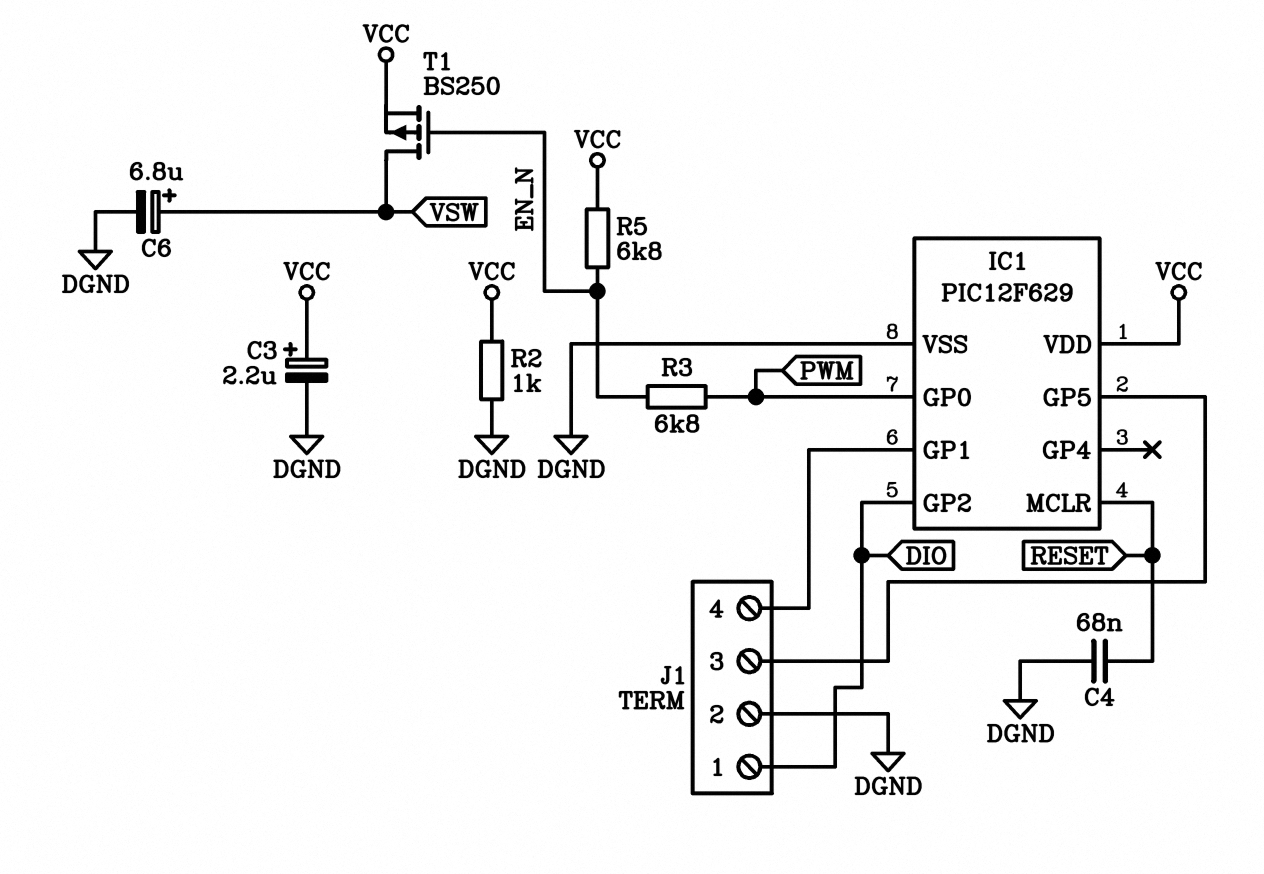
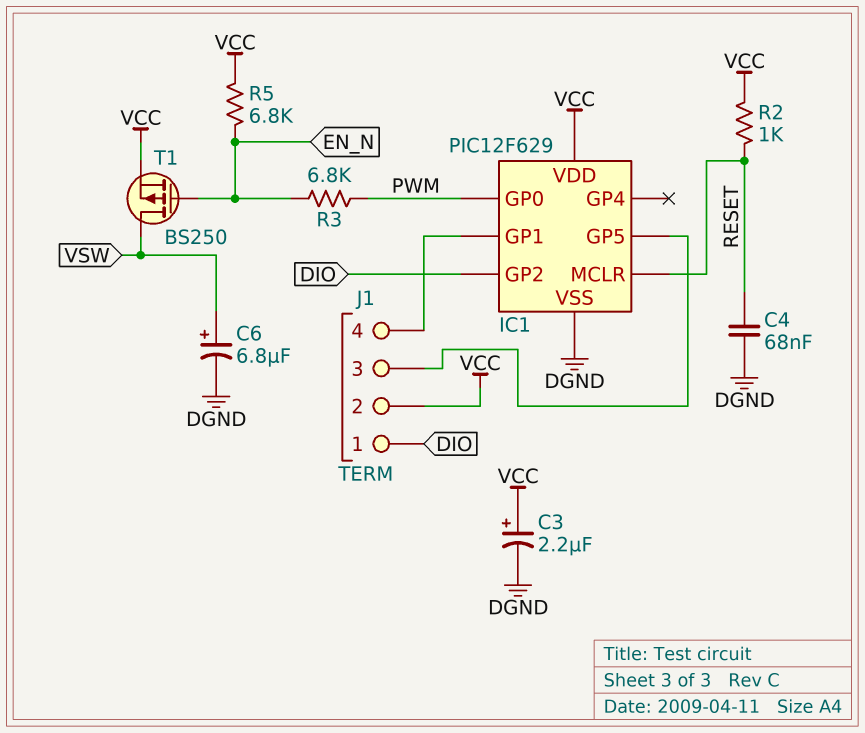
J1 pin 2: DGND -> VCC
R2: 1k (DGND, VCC) -> 1k (RESET, VCC)

